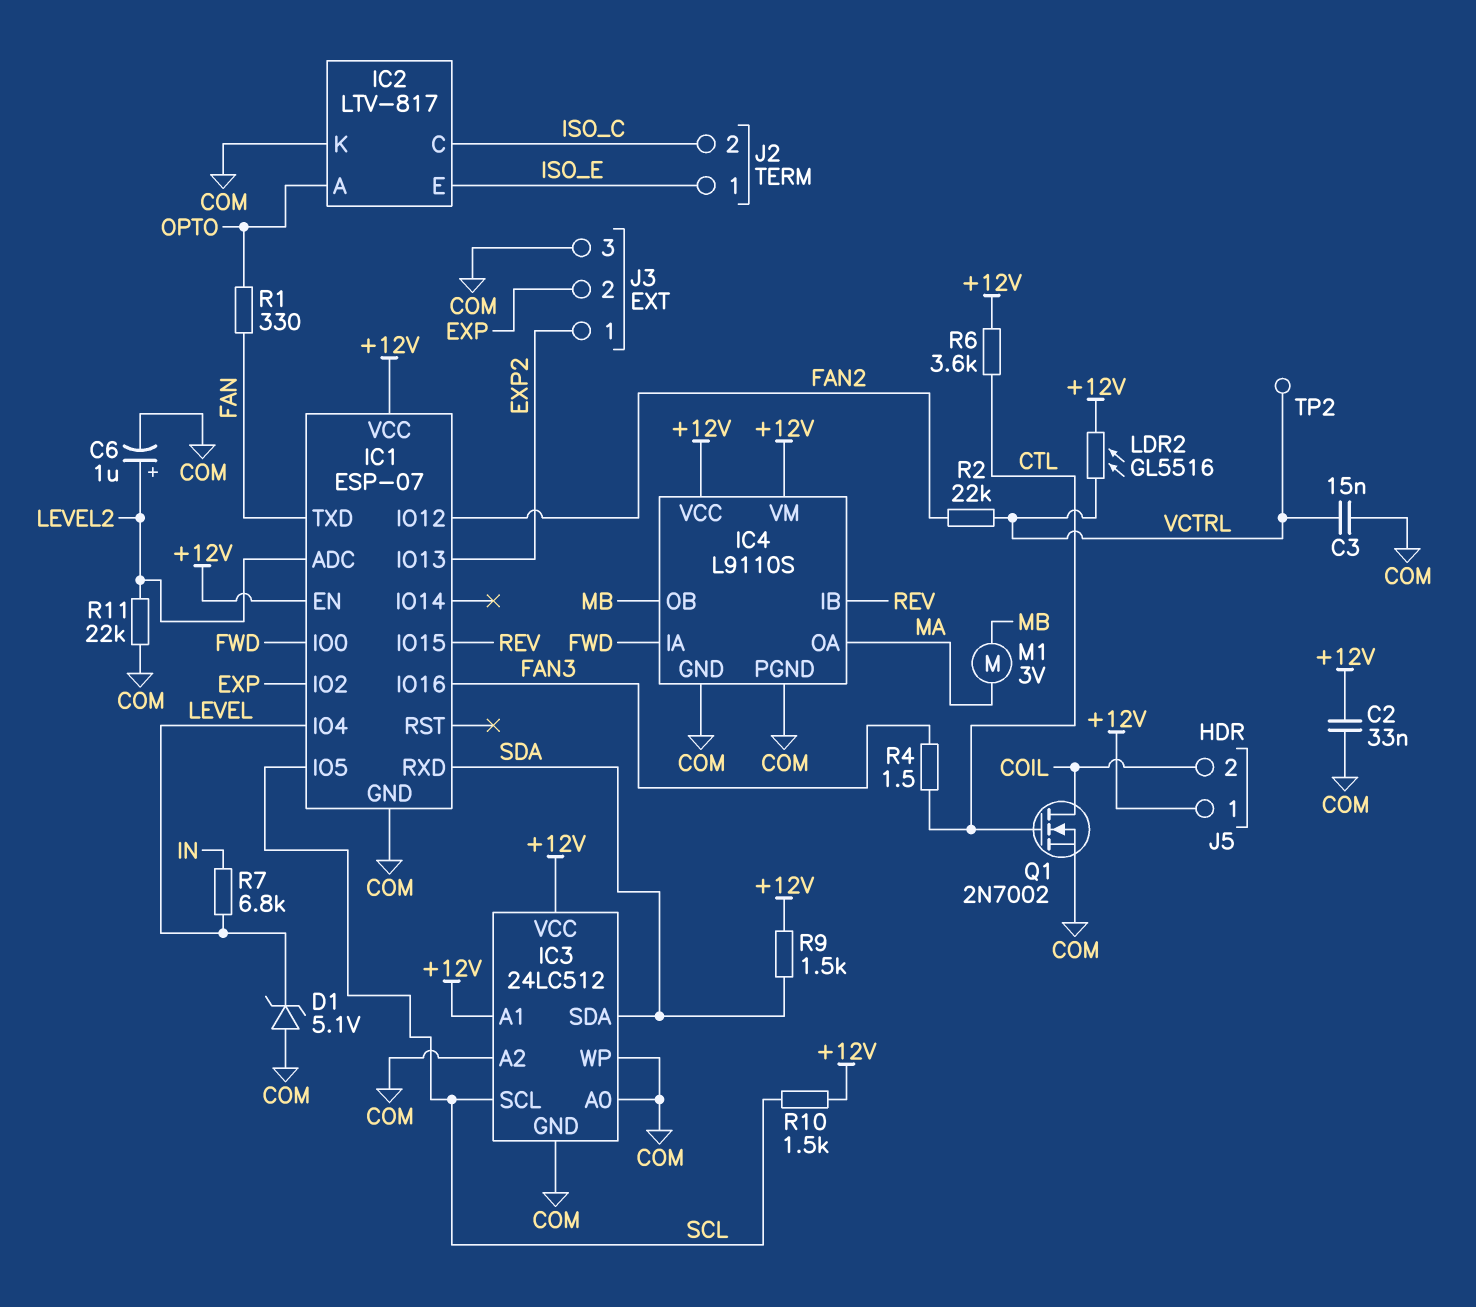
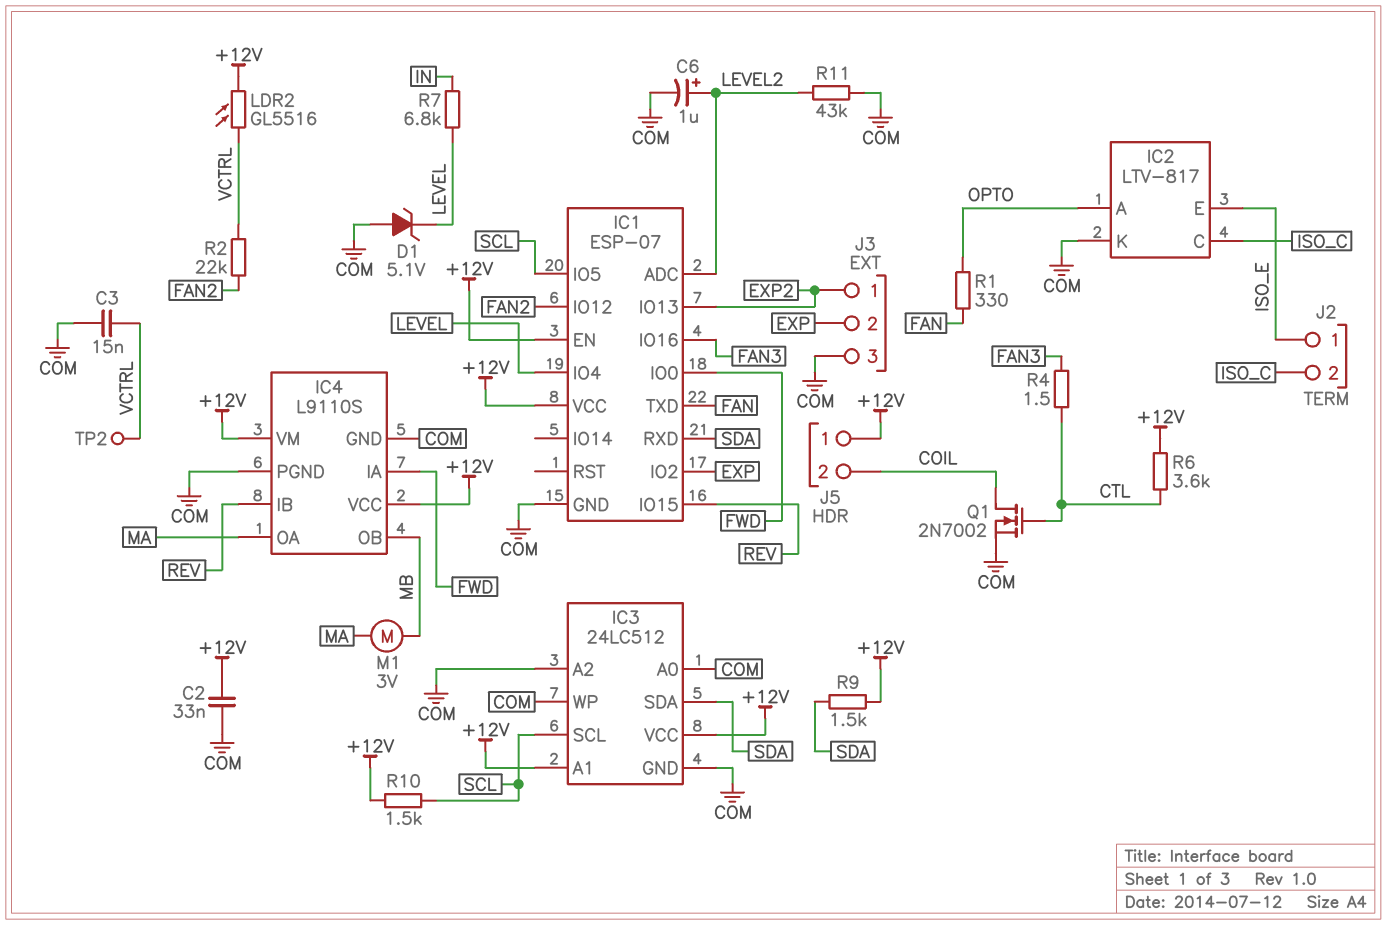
R11: 22k (COM, LEVEL2) -> 43k (COM, LEVEL2)

